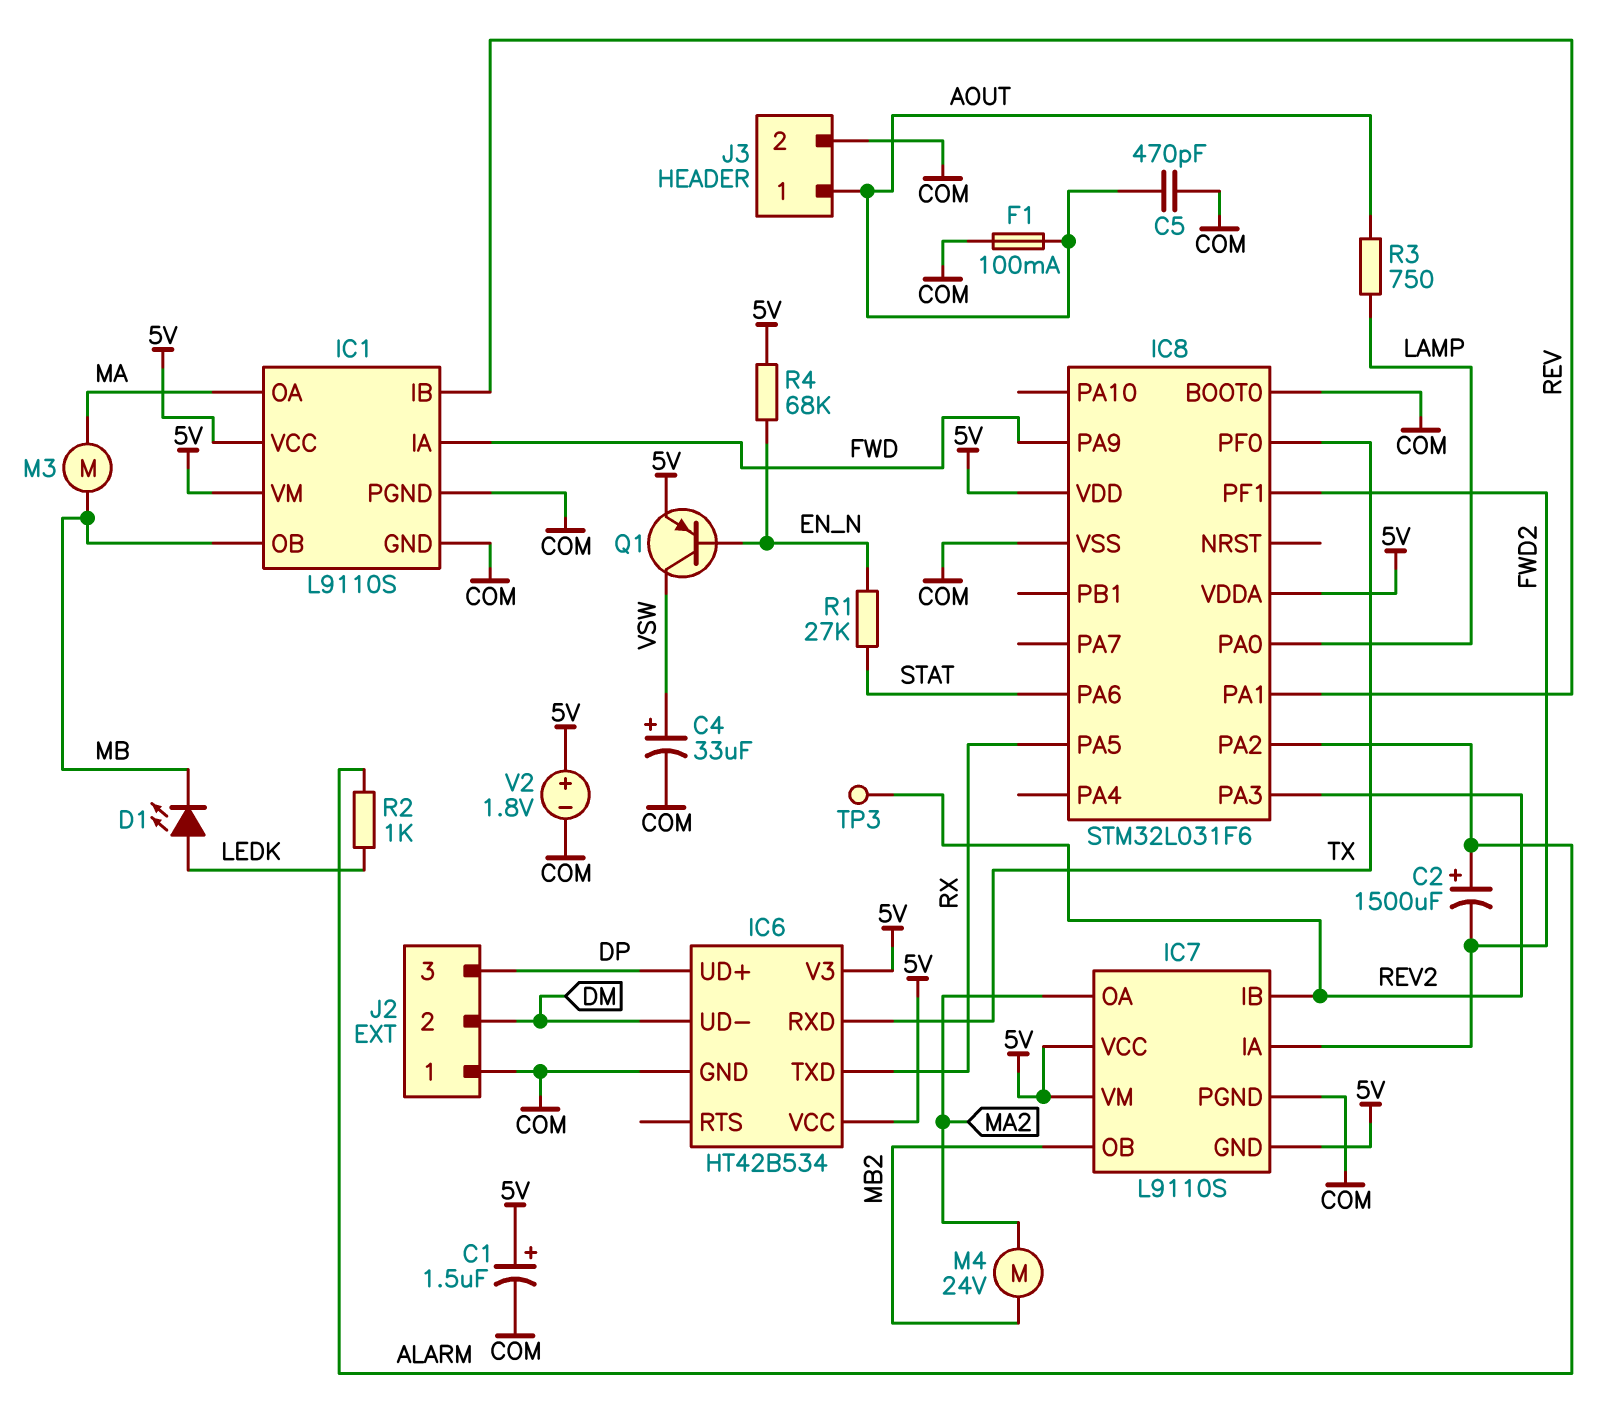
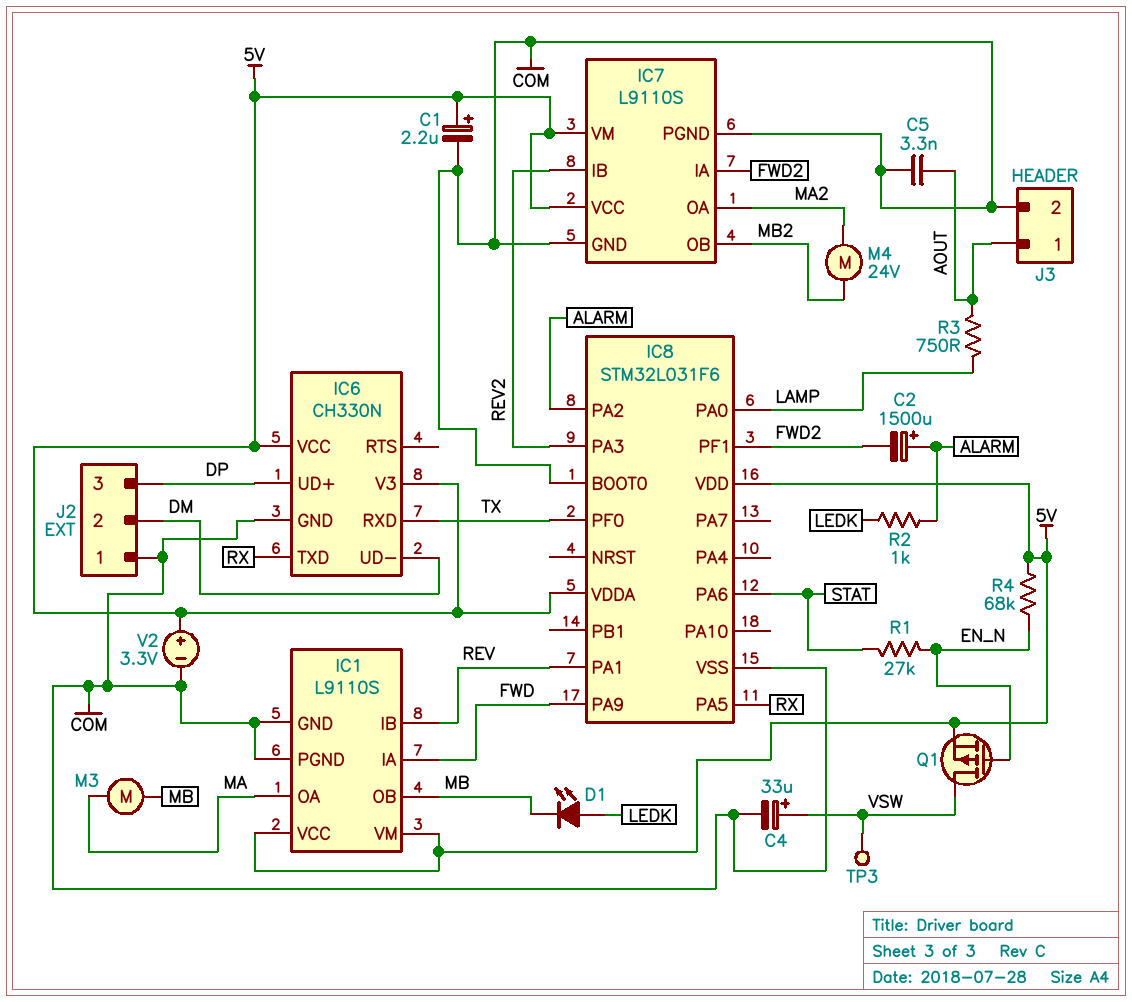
C1: 1.5uF (plus 5V, minus COM) -> 2.2uF (plus 5V, minus COM)
C5: 470pF (AOUT, COM) -> 3.3nF (AOUT, COM)
F1: 100mA (AOUT, COM) -> none
IC6: HT42B534 -> CH330N
IC7 pin GND: 5V -> COM
Q1: PNP (B EN_N, C VSW, E 5V) -> PMOS (G EN_N, D VSW, S 5V)
TP3: test point (REV2) -> test point (VSW)
V2: 1.8V (plus 5V, minus COM) -> 3.3V (plus 5V, minus COM)

